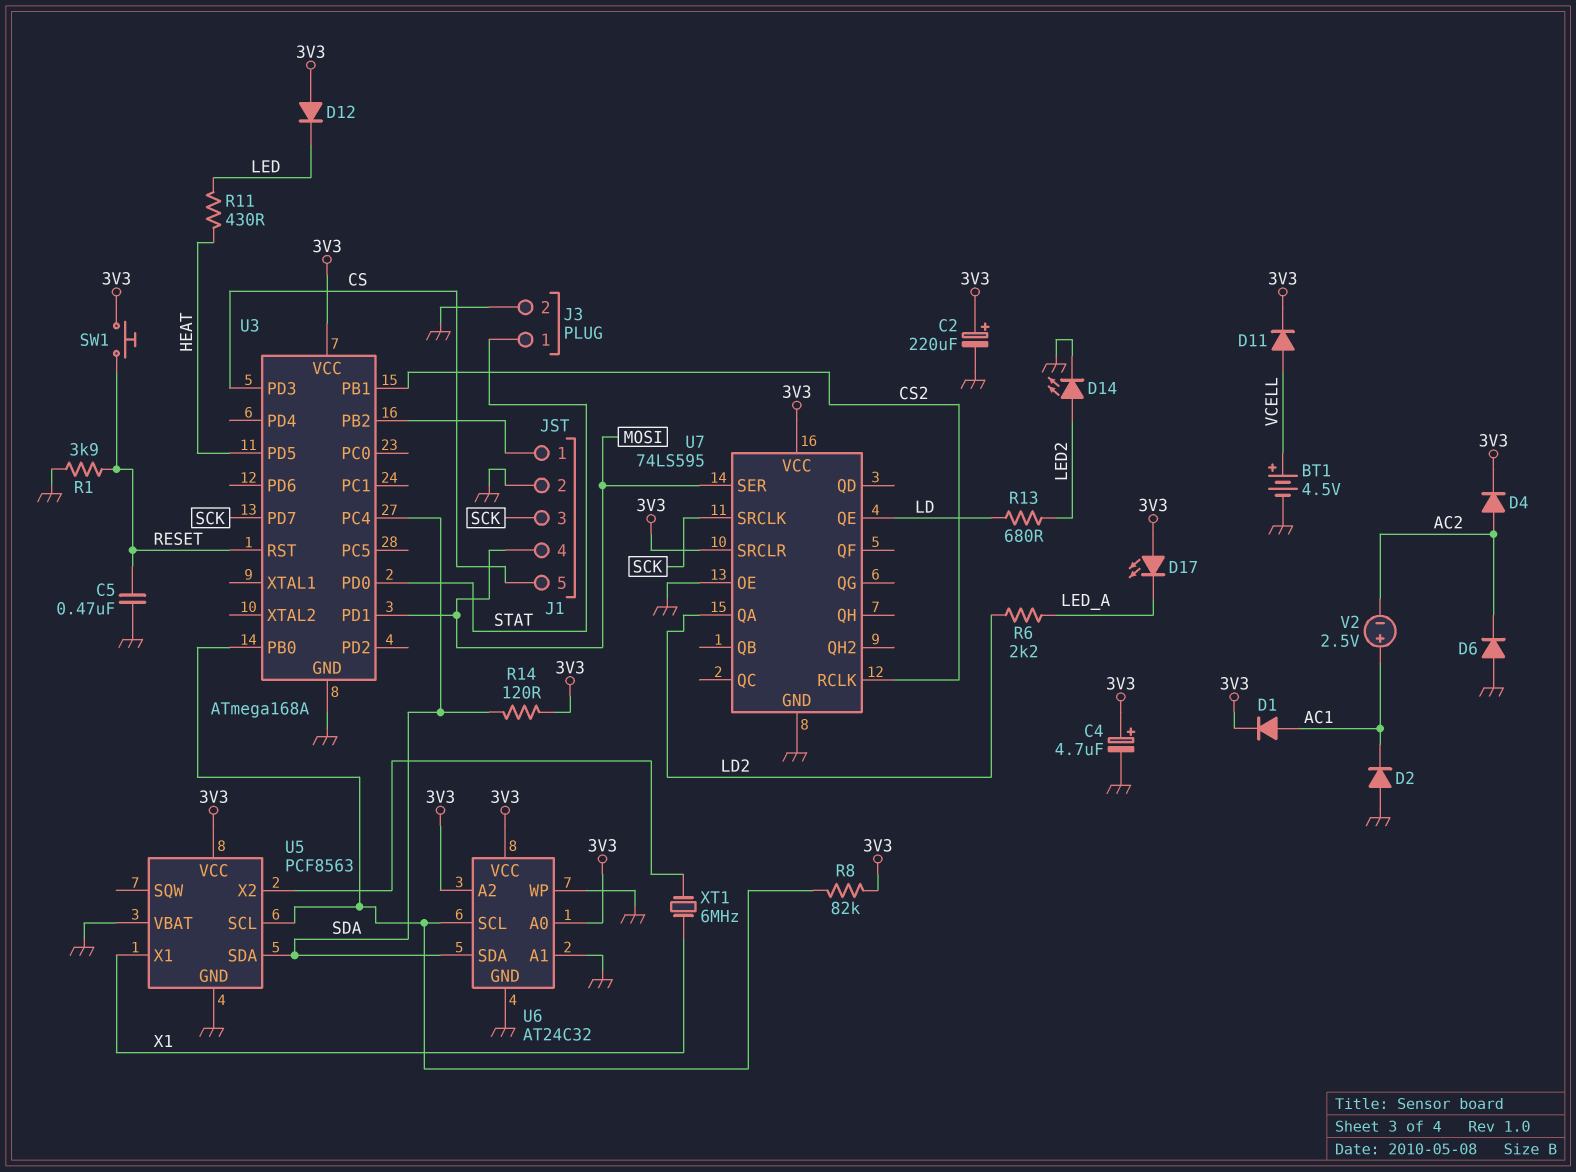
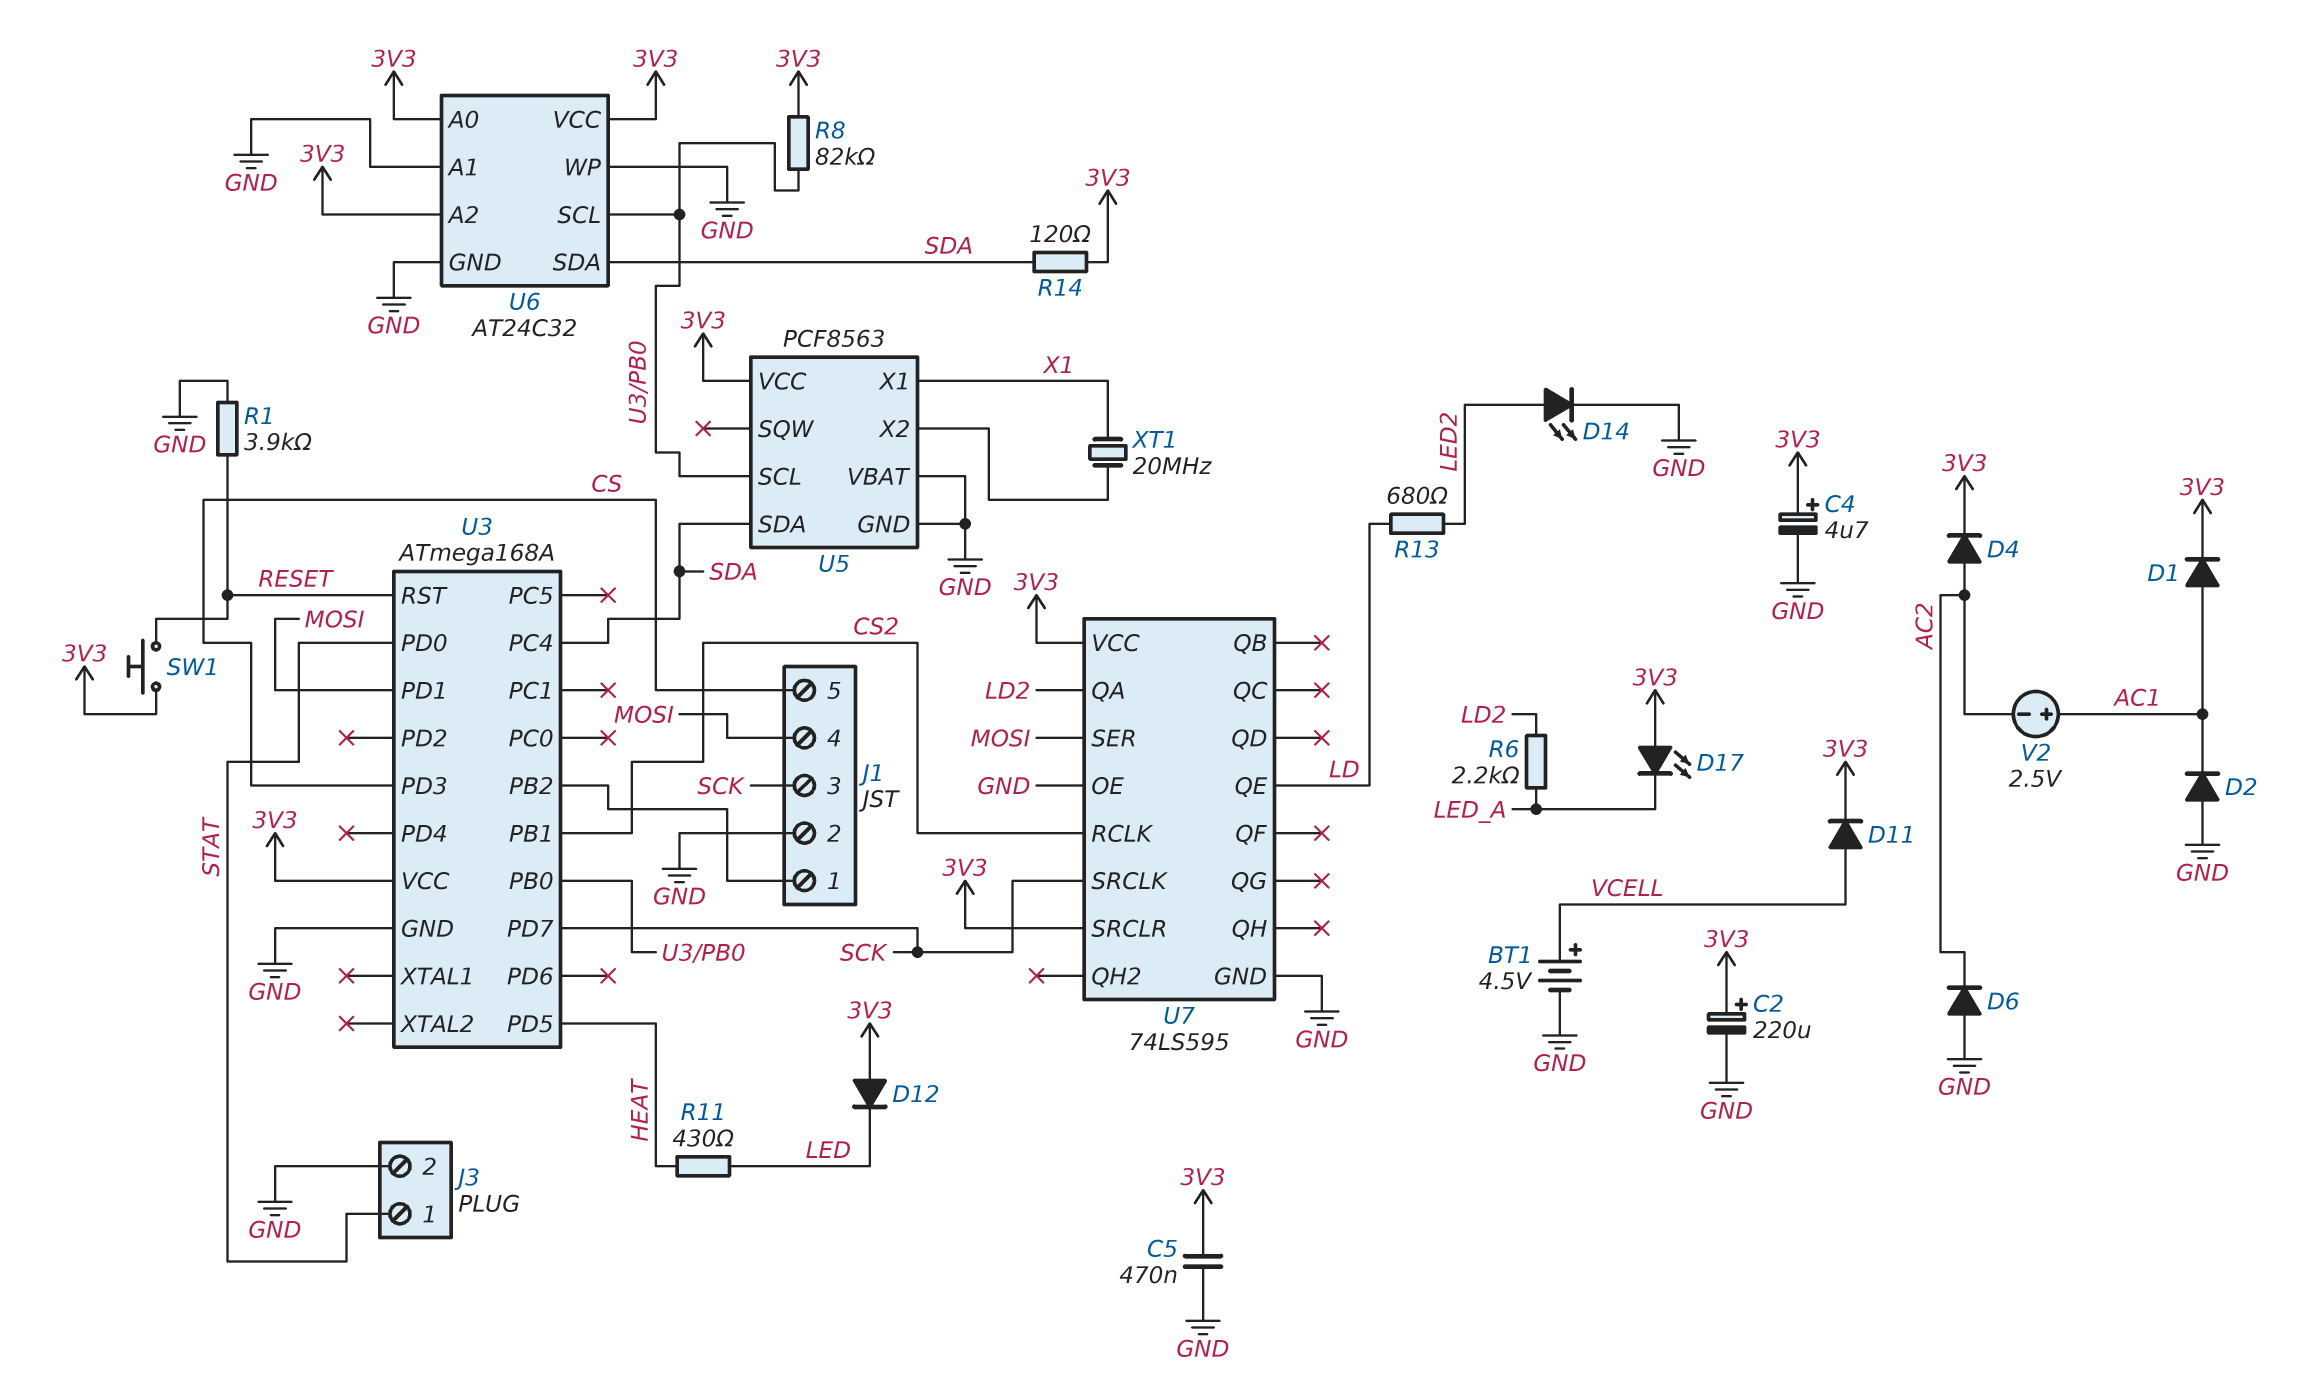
C5: 470nF (GND, RESET) -> 470nF (3V3, GND)
XT1: 6MHz (U5/X2, X1) -> 20MHz (U5/X2, X1)

